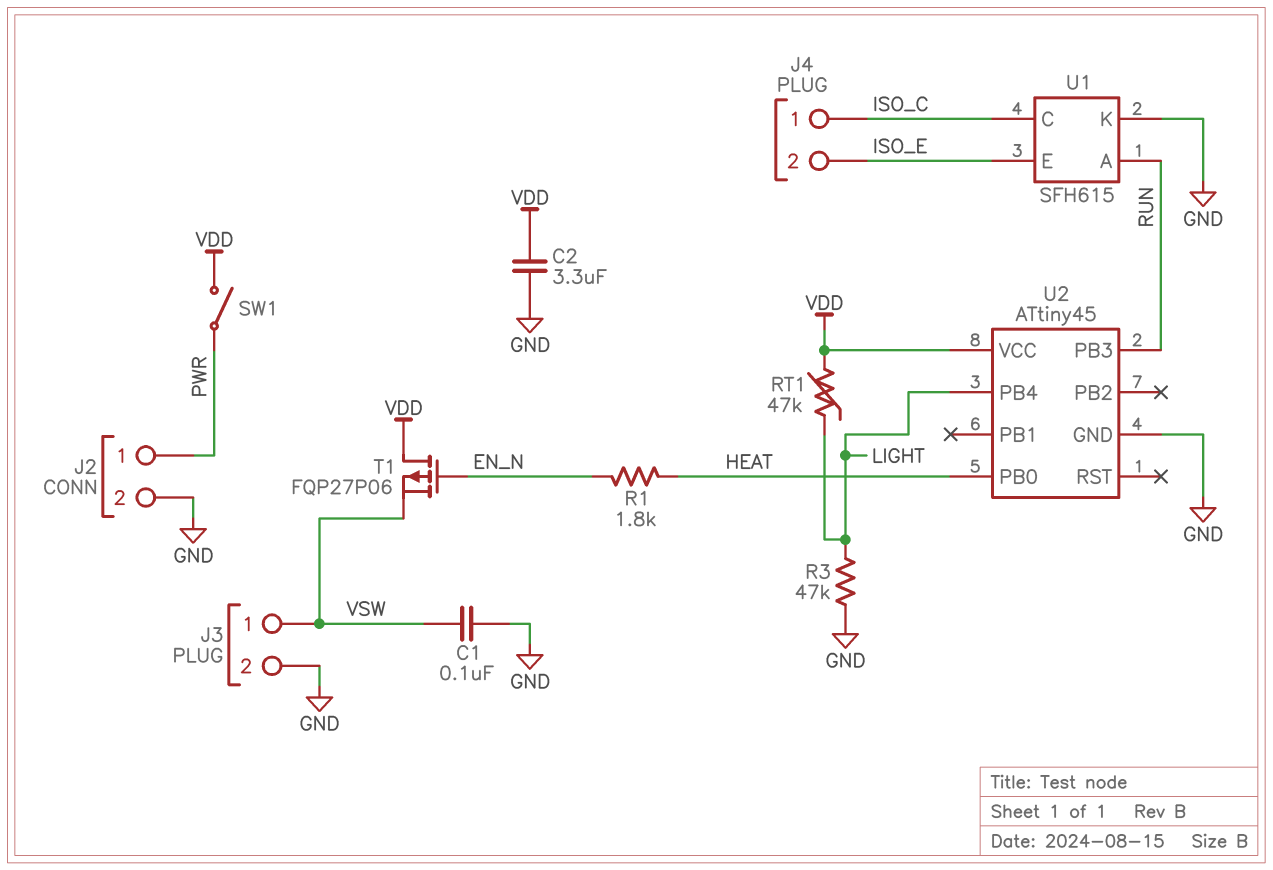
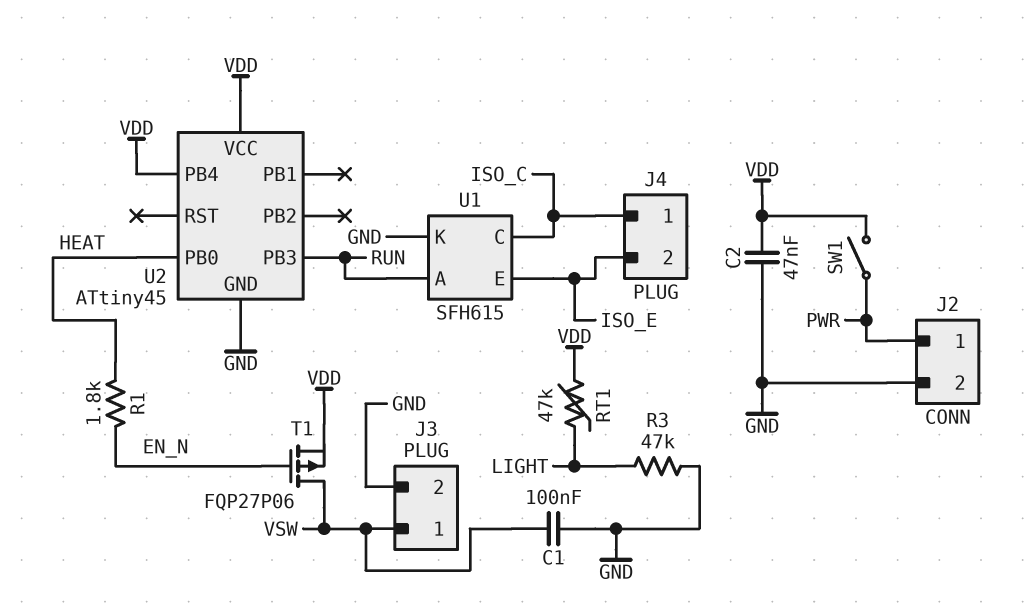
C2: 3.3uF (GND, VDD) -> 47nF (GND, VDD)
T1: PMOS FQP27P06 (G EN_N, D VDD, S VSW) -> PMOS FQP27P06 (G EN_N, D VSW, S VDD)
U2 pin PB4: LIGHT -> VDD

